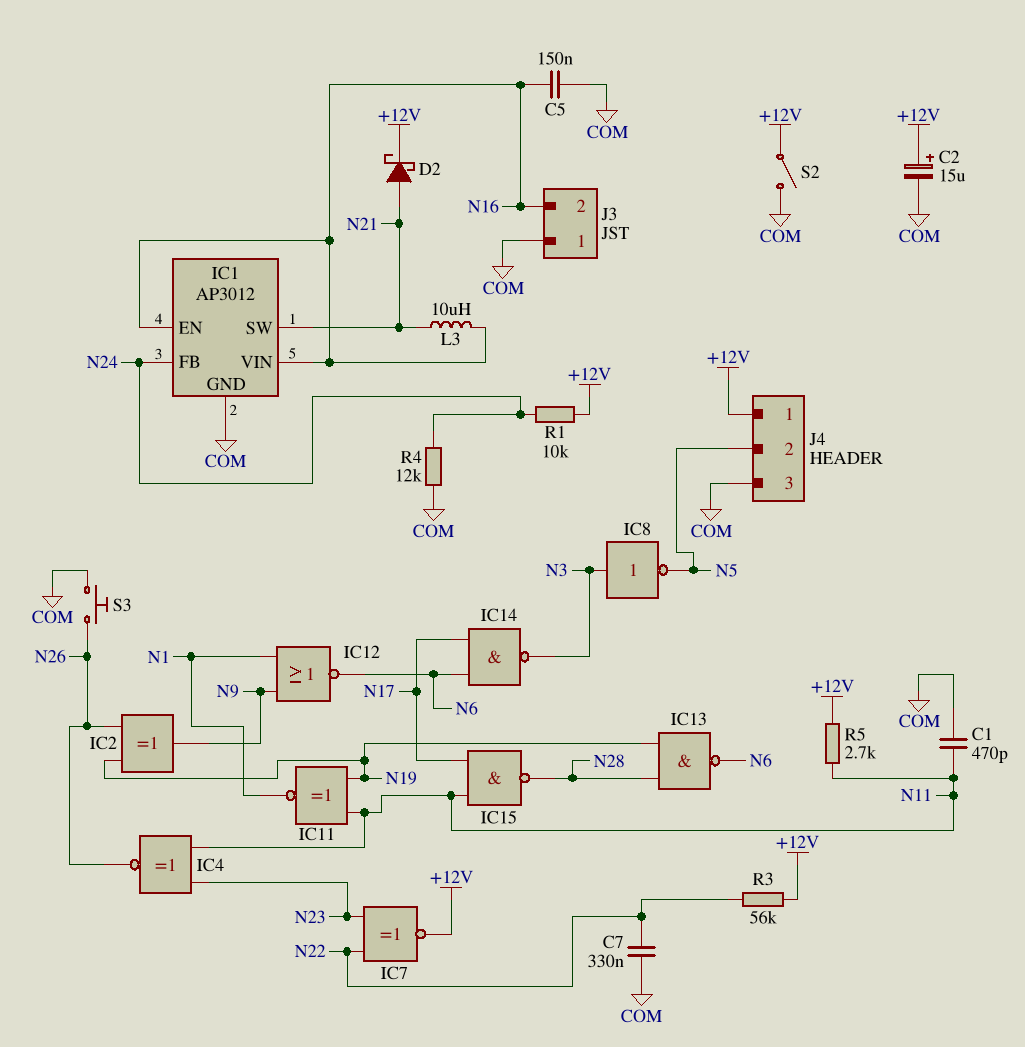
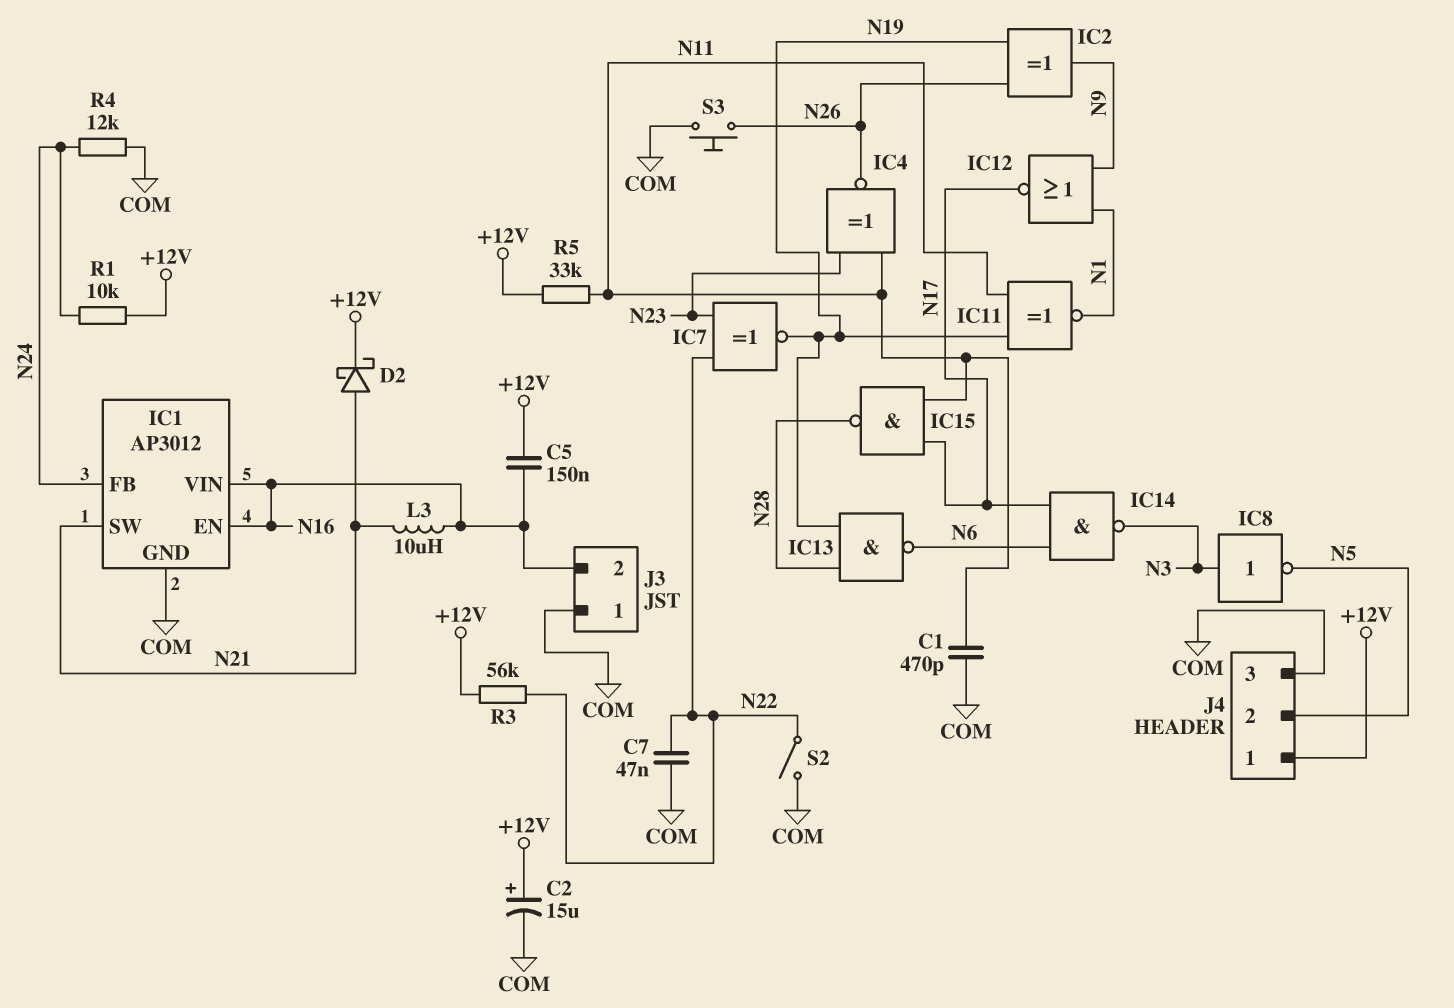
C5: 150nF (COM, N16) -> 150nF (+12V, N16)
C7: 330nF (COM, N22) -> 47nF (COM, N22)
IC7: XNOR (in N22, in N23, out +12V) -> XNOR (in N22, in N23, out N19)
IC12: NOR (in N1, in N9, out N6) -> NOR (in N1, in N9, out N17)
R5: 2.7k (+12V, N11) -> 33k (+12V, N11)
S2: switch (+12V, COM) -> switch (COM, N22)

